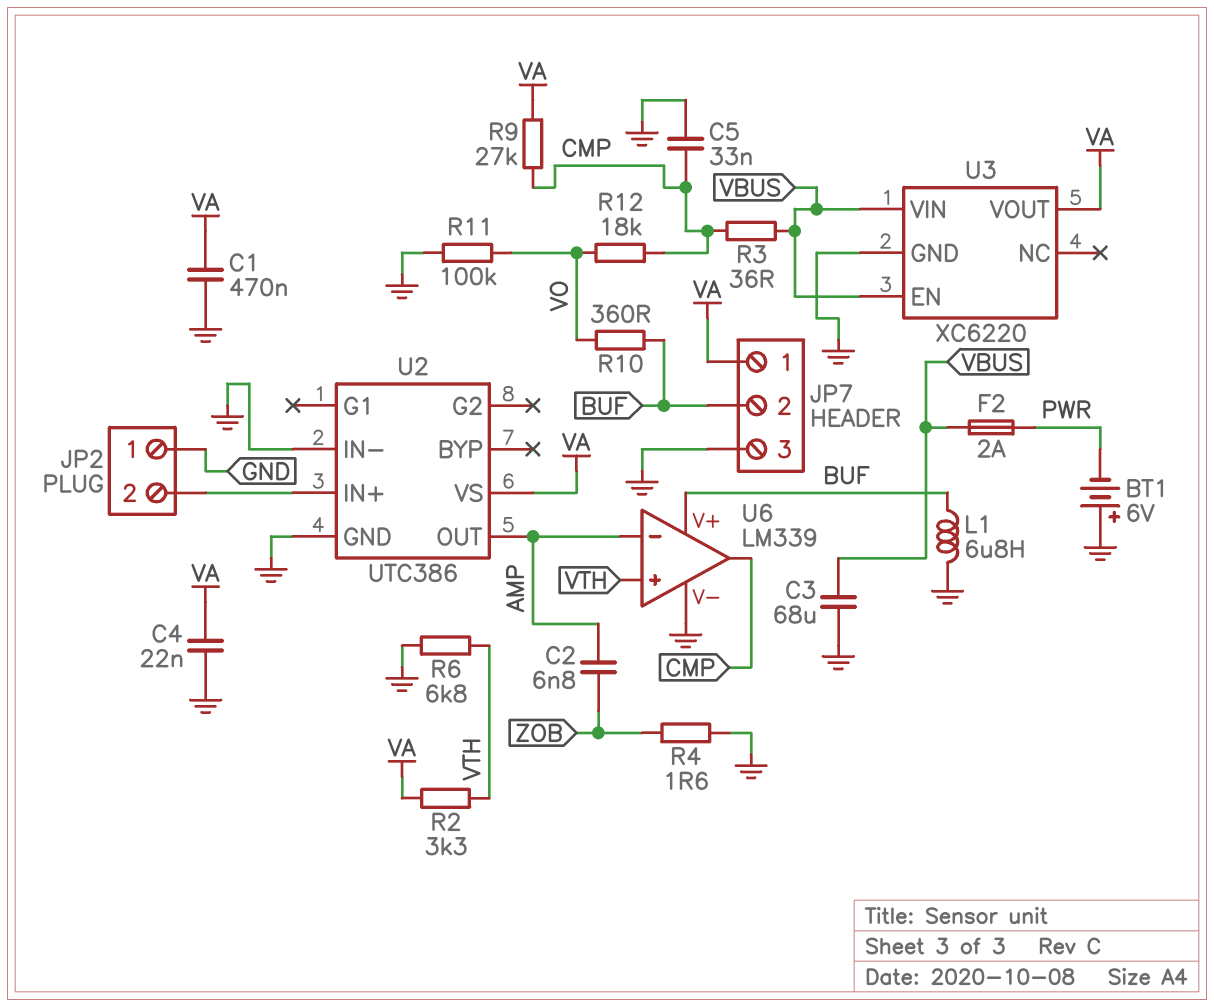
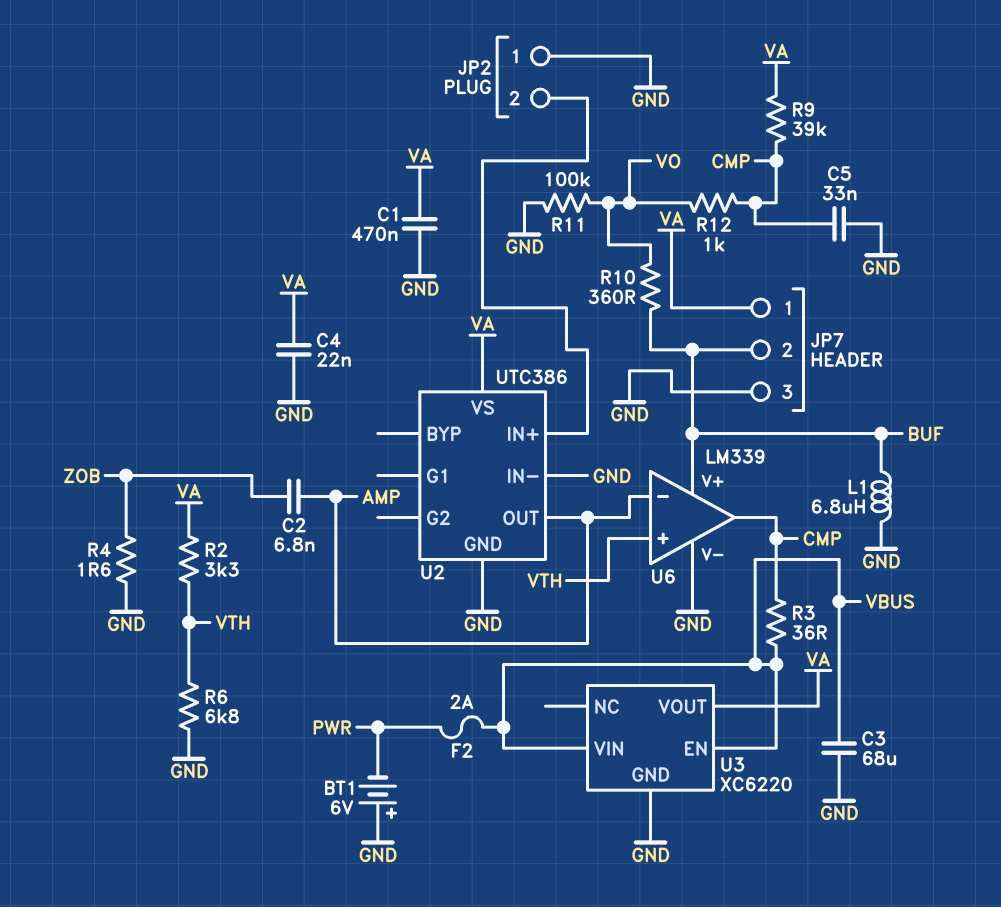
R9: 27k (CMP, VA) -> 39k (CMP, VA)
R12: 18k (CMP, VO) -> 1k (CMP, VO)

